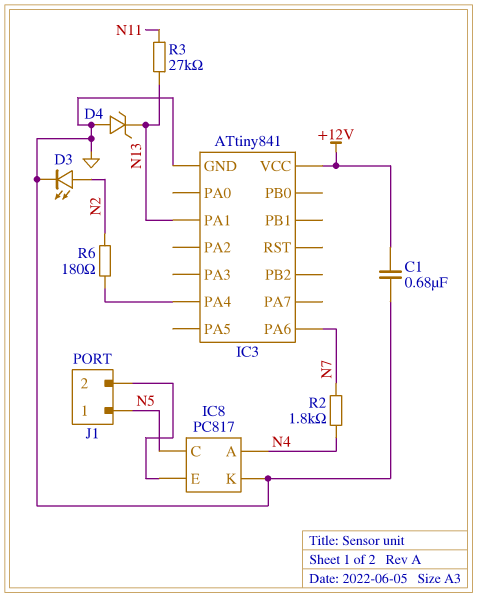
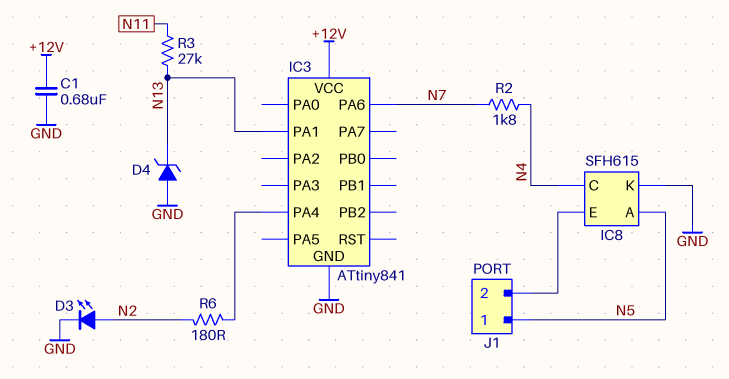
IC8: PC817 -> SFH615
IC8 pin A: N4 -> N5
IC8 pin C: N5 -> N4

